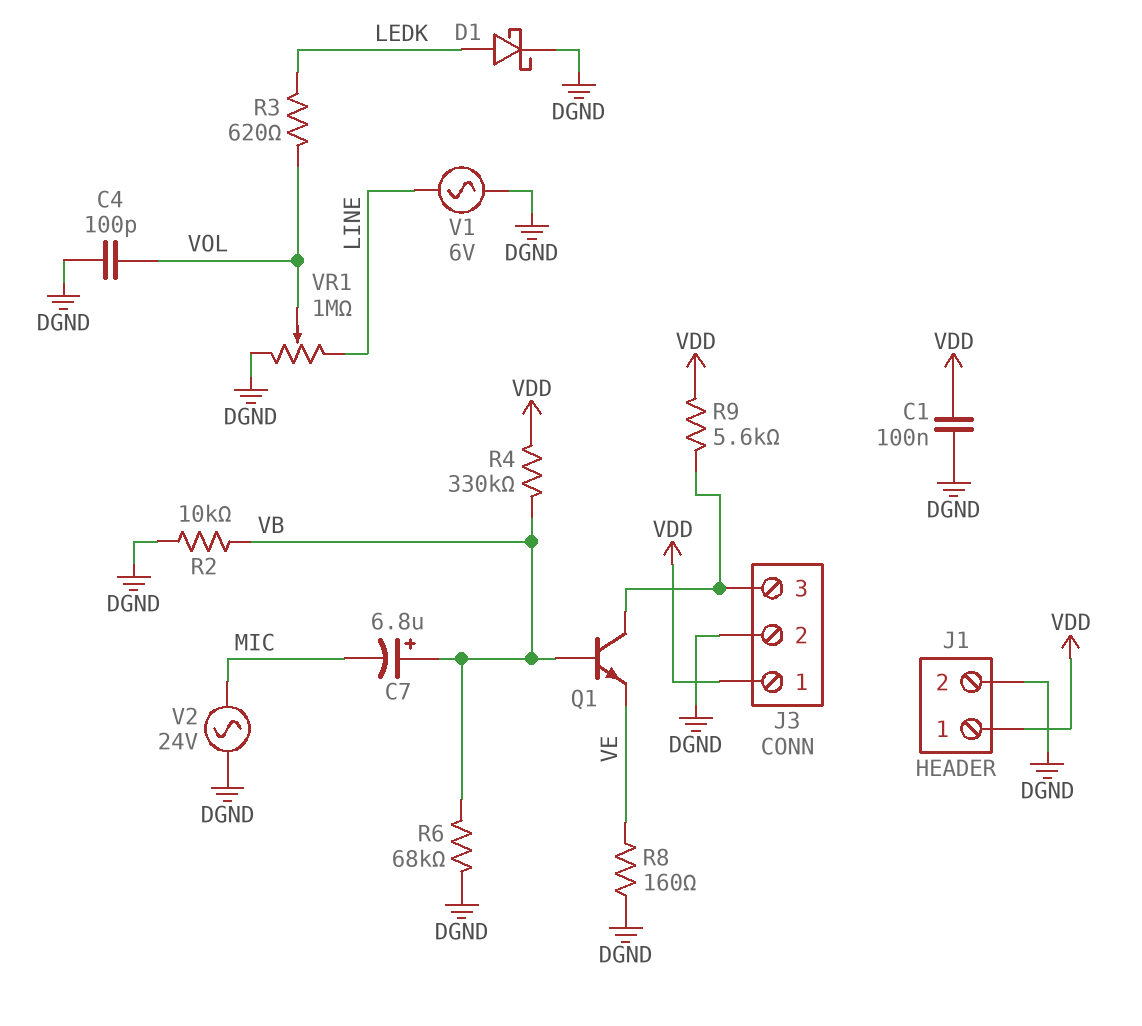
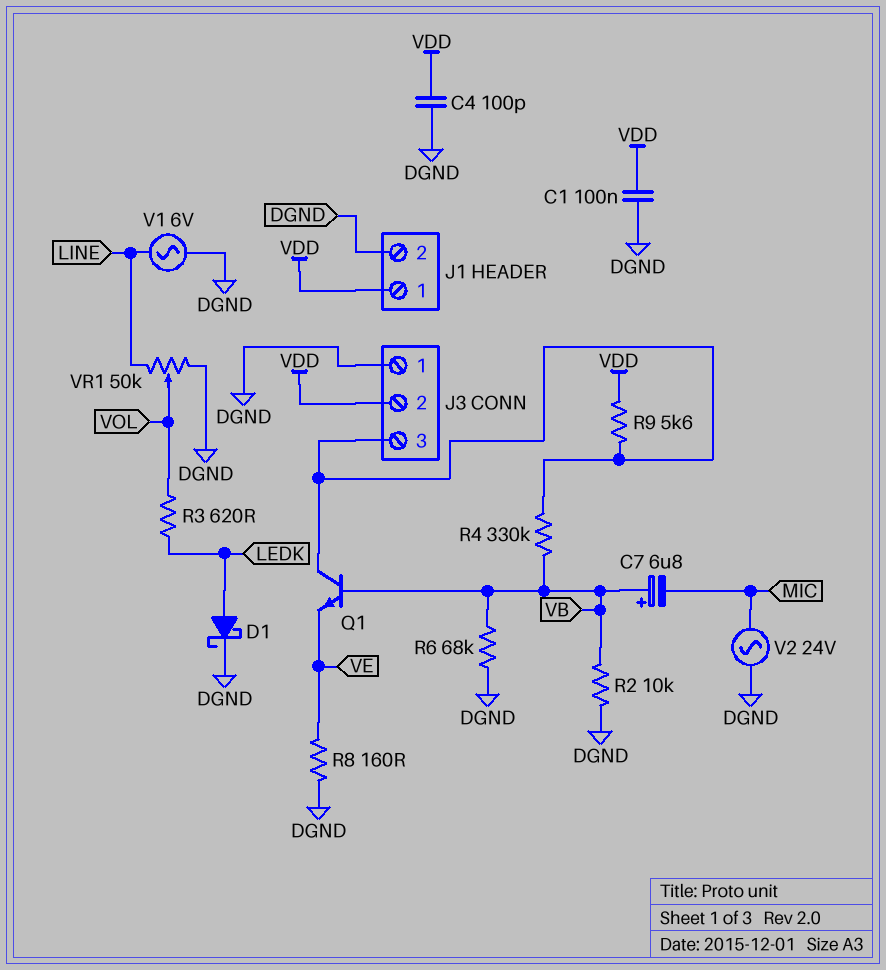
C4: 100pF (DGND, VOL) -> 100pF (DGND, VDD)
J3 pin 1: VDD -> DGND
J3 pin 2: DGND -> VDD
R4: 330k (VB, VDD) -> 330k (J3/3, VB)
VR1: 1M (DGND, LINE, wiper VOL) -> 50k (DGND, LINE, wiper VOL)

